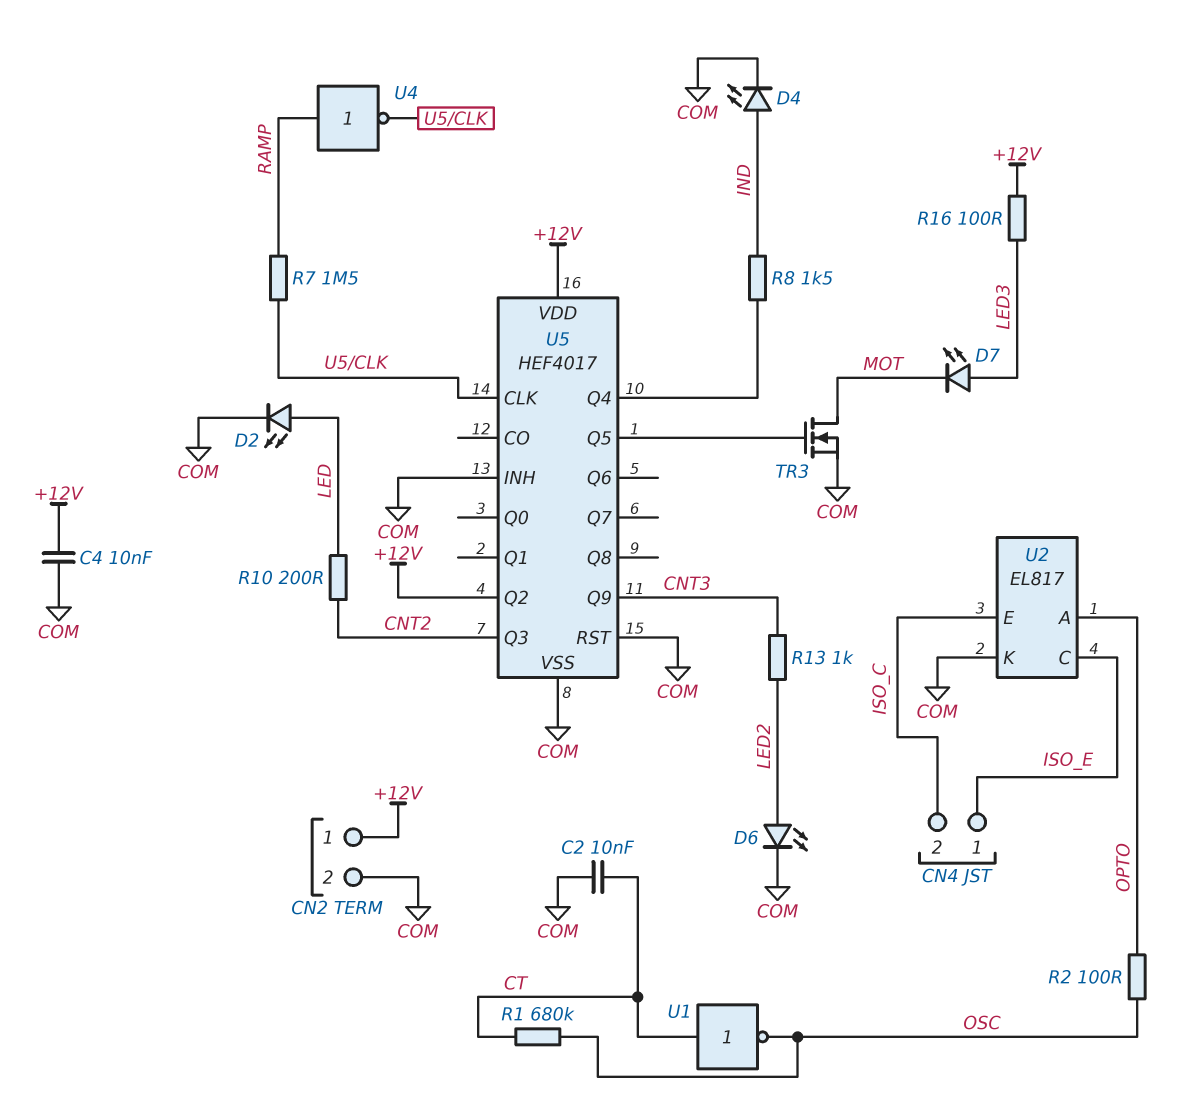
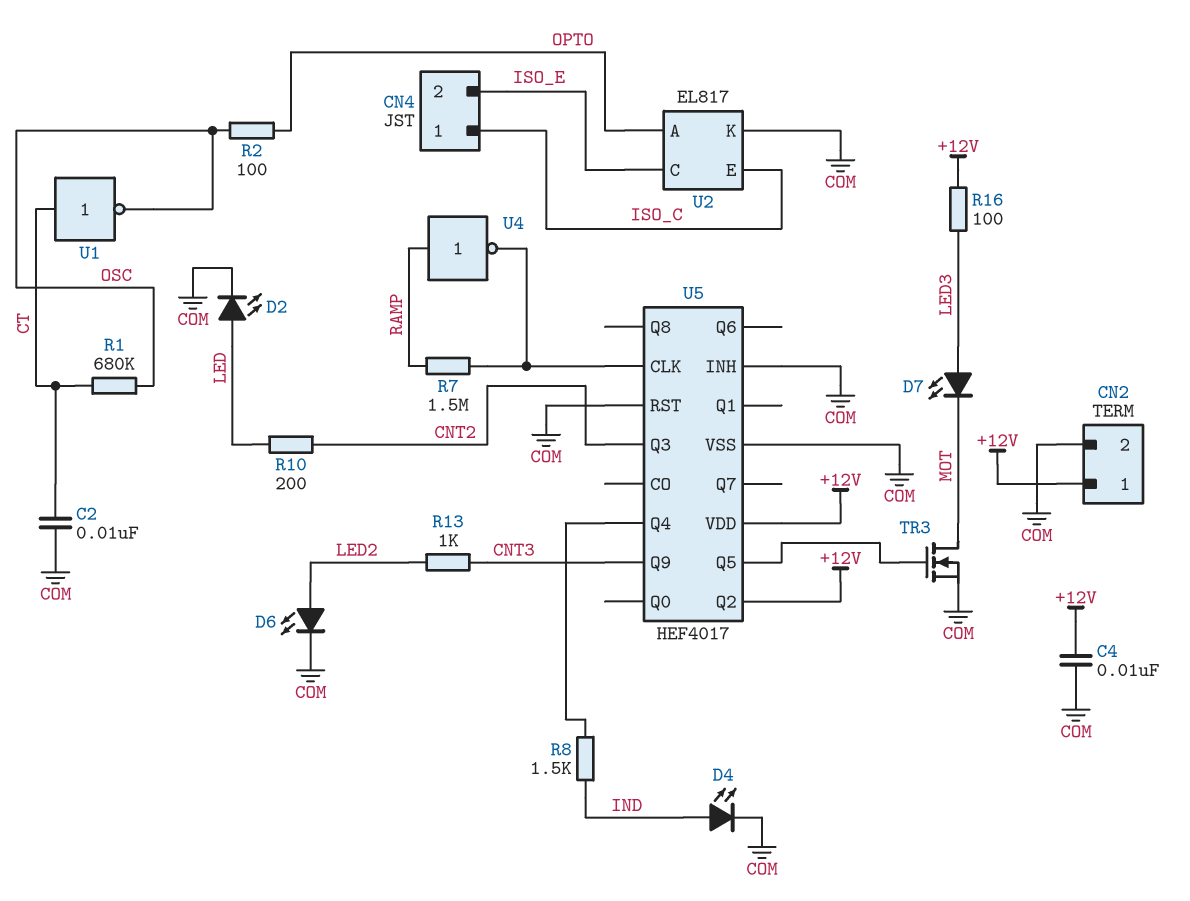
CN4 pin 1: ISO_E -> ISO_C
CN4 pin 2: ISO_C -> ISO_E

